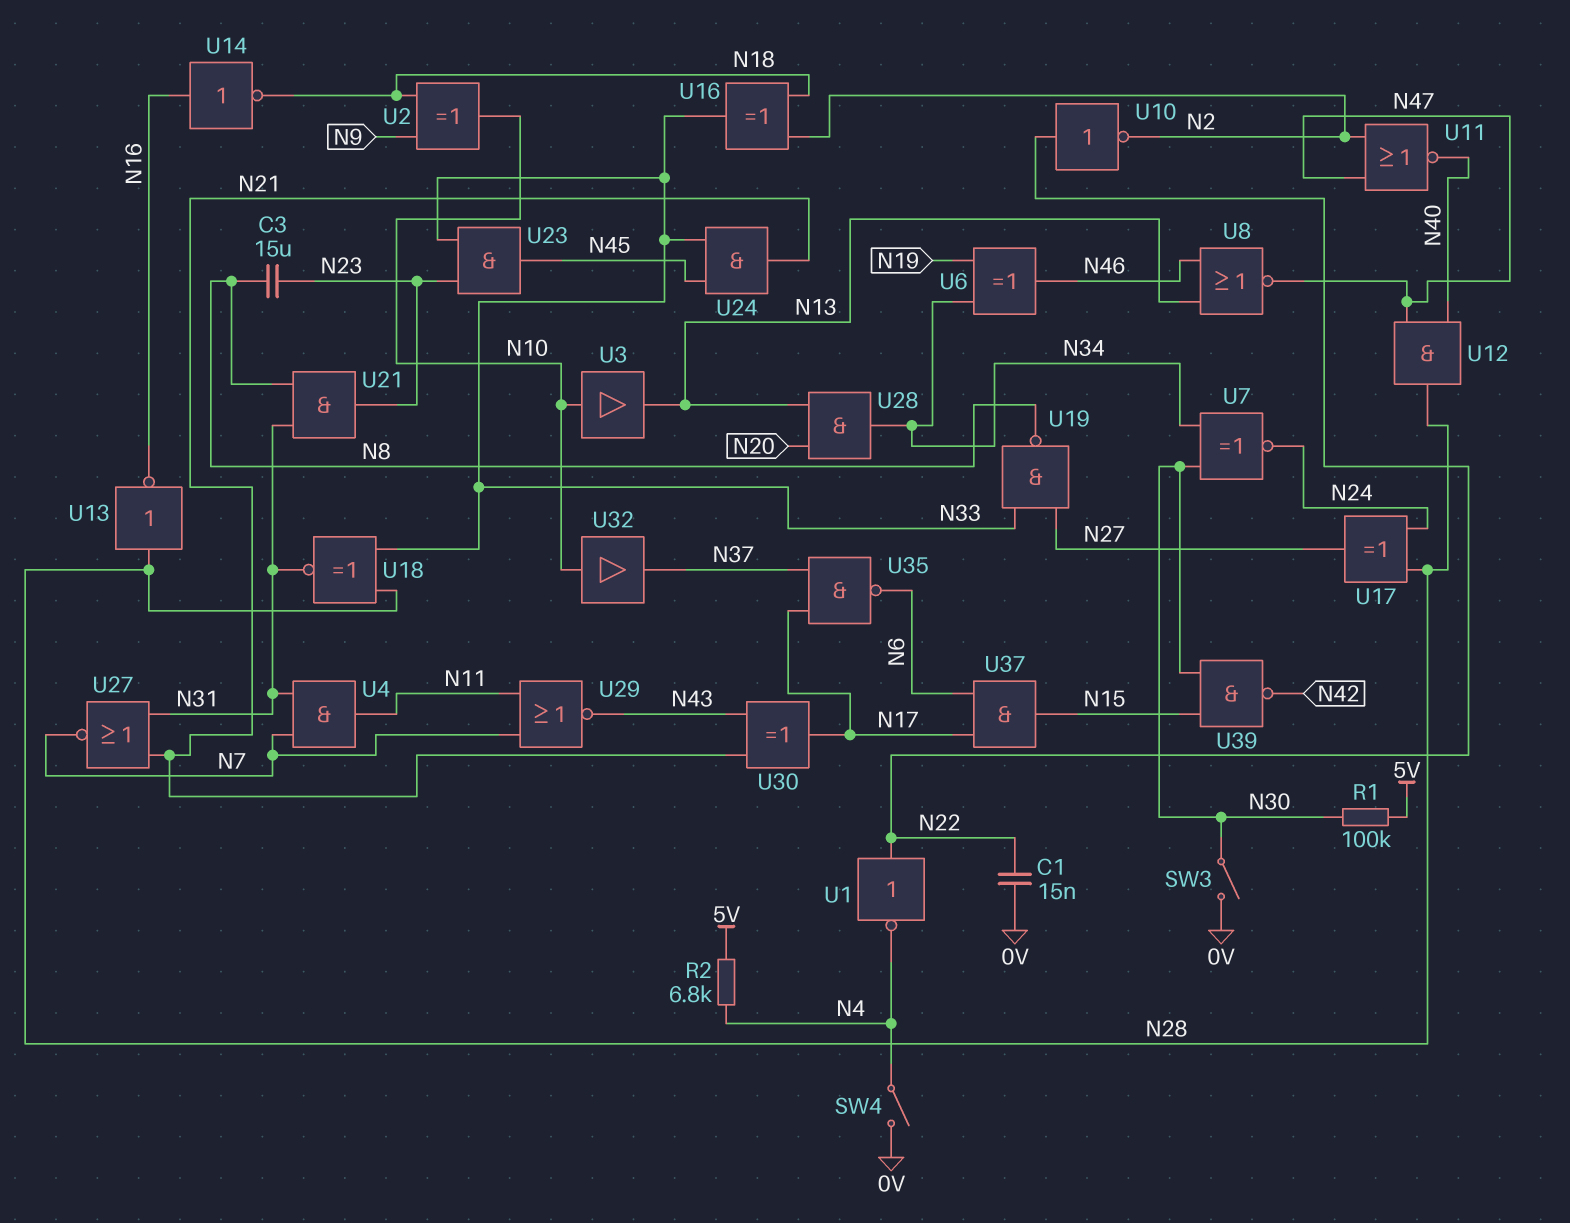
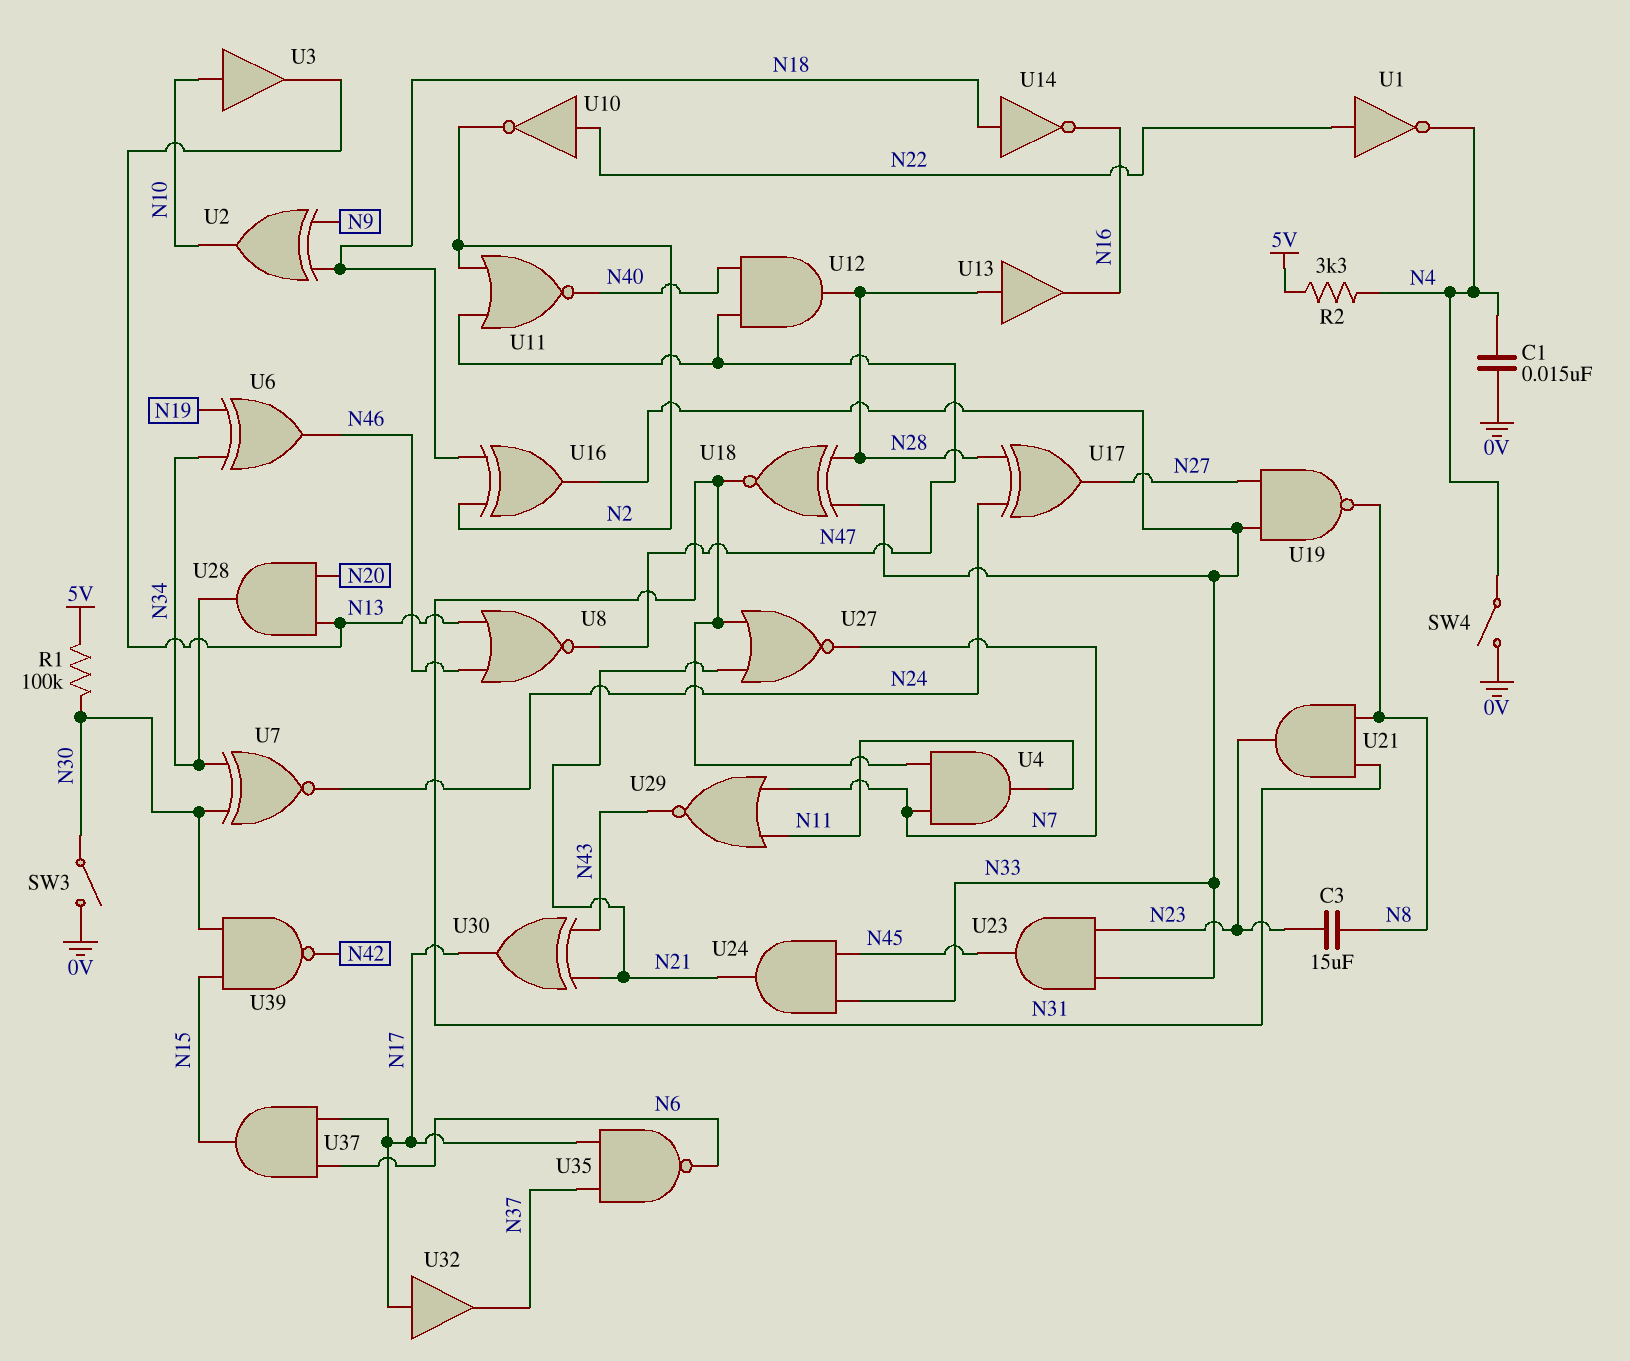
C1: 15nF (0V, N22) -> 15nF (0V, N4)
R2: 6.8k (5V, N4) -> 3.3k (5V, N4)
U13: NOT (in N28, out N16) -> buffer (in N28, out N16)
U14: NOT (in N16, out N18) -> NOT (in N18, out N16)
U32: buffer (in N10, out N37) -> buffer (in N17, out N37)

